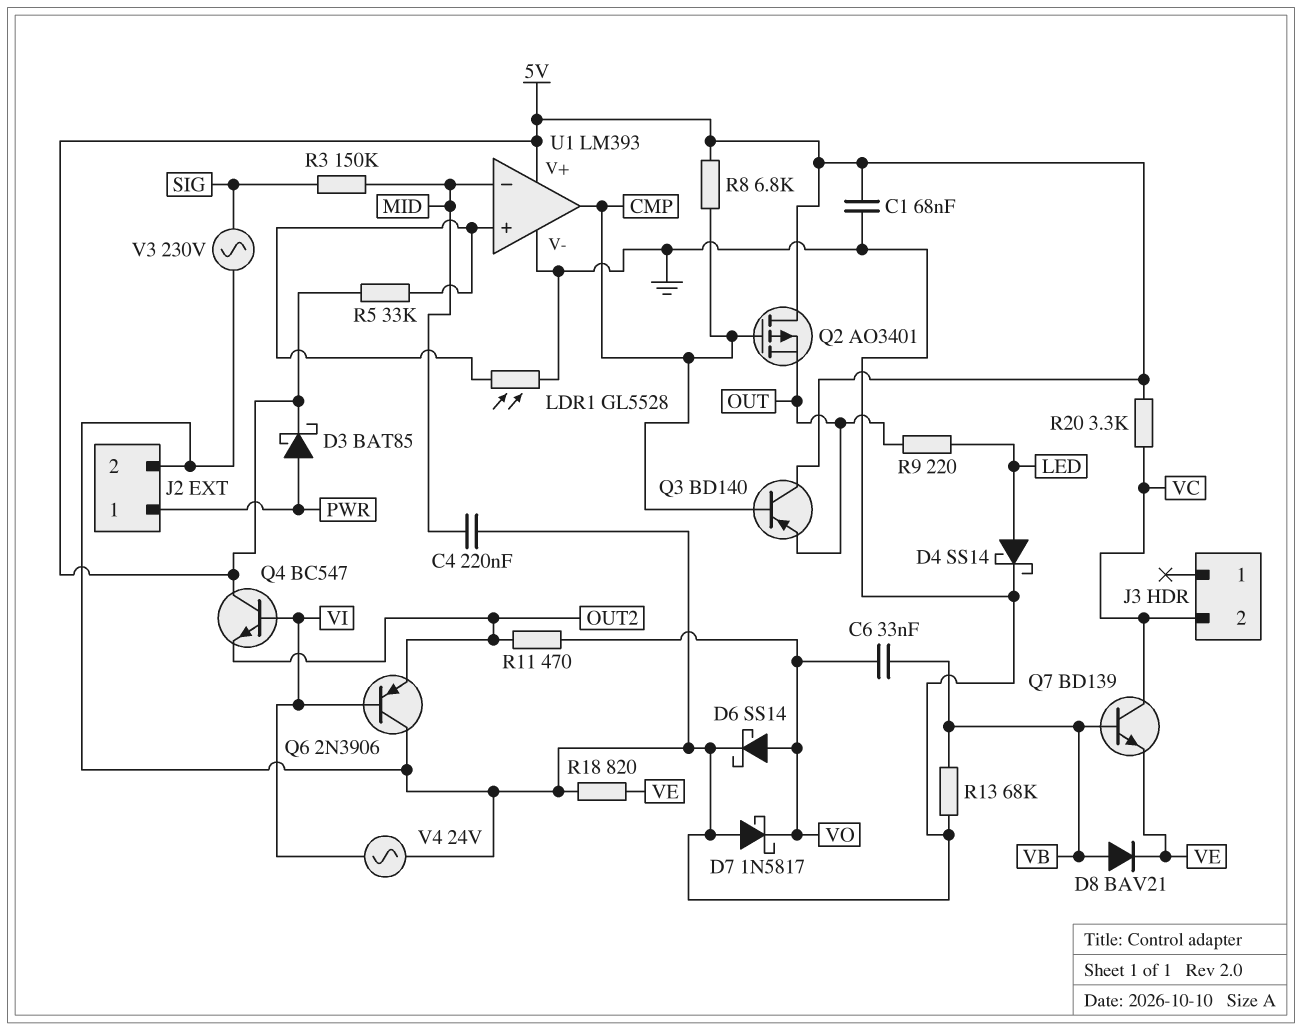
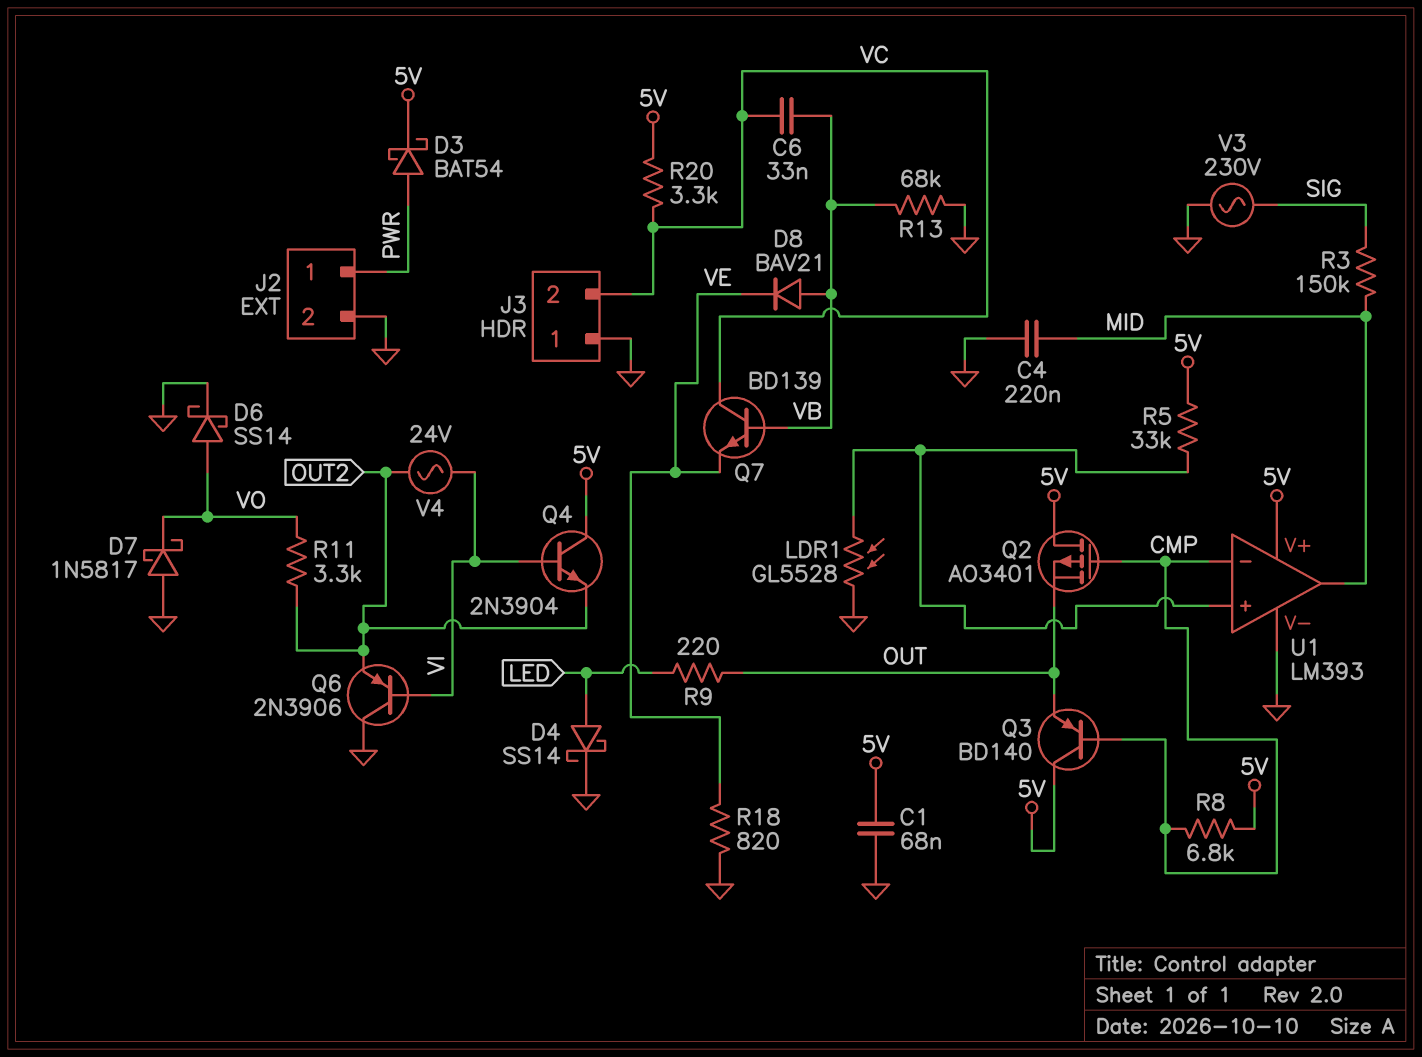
C6: 33nF (VB, VO) -> 33nF (VB, VC)
D3: schottky BAT85 (A PWR, K 5V) -> schottky BAT54 (A PWR, K 5V)
J3 pin 1: none -> GND
Q4: NPN BC547 (B VI, C 5V, E OUT2) -> NPN 2N3904 (B VI, C 5V, E OUT2)
R11: 470 (OUT2, VO) -> 3.3k (OUT2, VO)
U1 pin in-: MID -> CMP
U1 pin out: CMP -> MID
V4: AC 24V (GND, VI) -> AC 24V (OUT2, VI)

